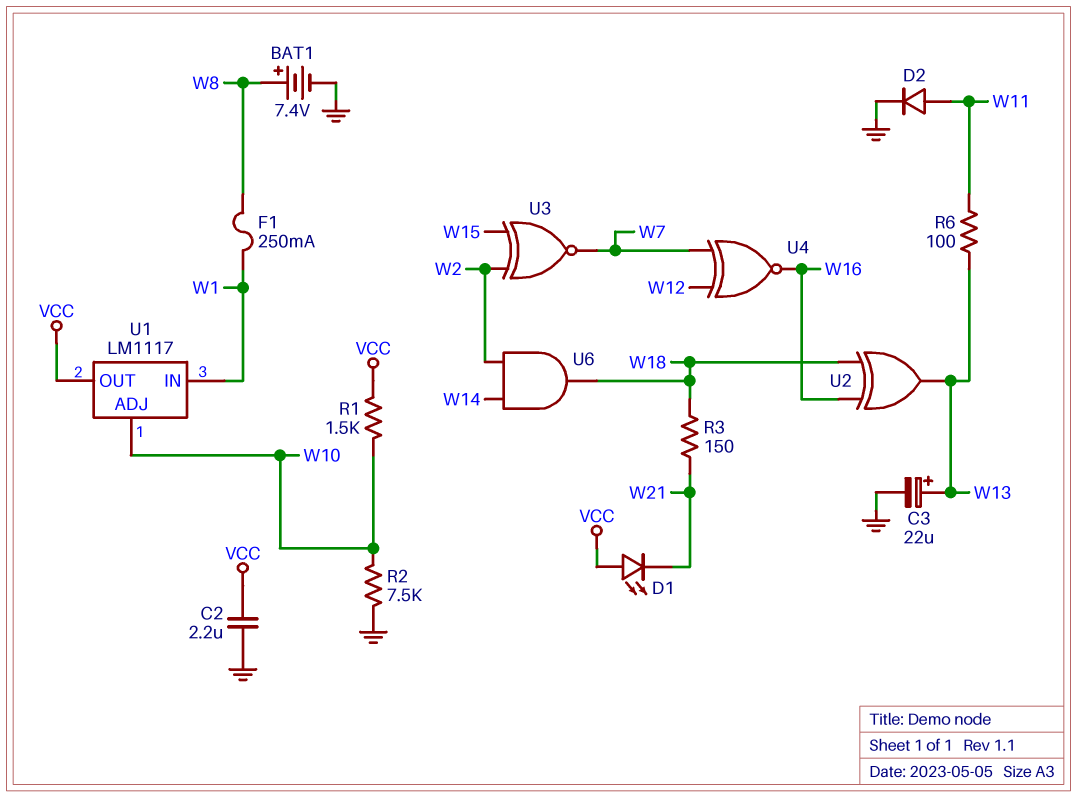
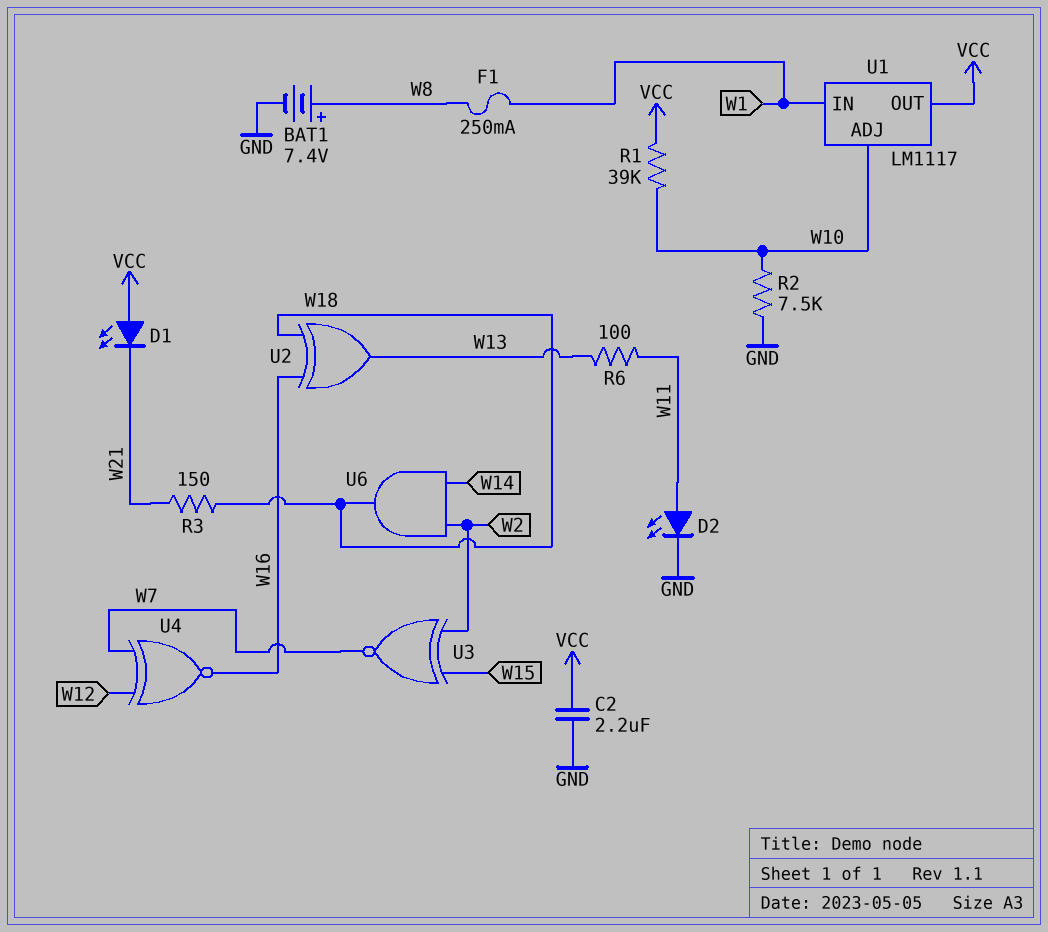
C3: 22uF (plus W13, minus GND) -> none
D2: diode (A W11, K GND) -> LED (A W11, K GND)
R1: 1.5k (VCC, W10) -> 39k (VCC, W10)

